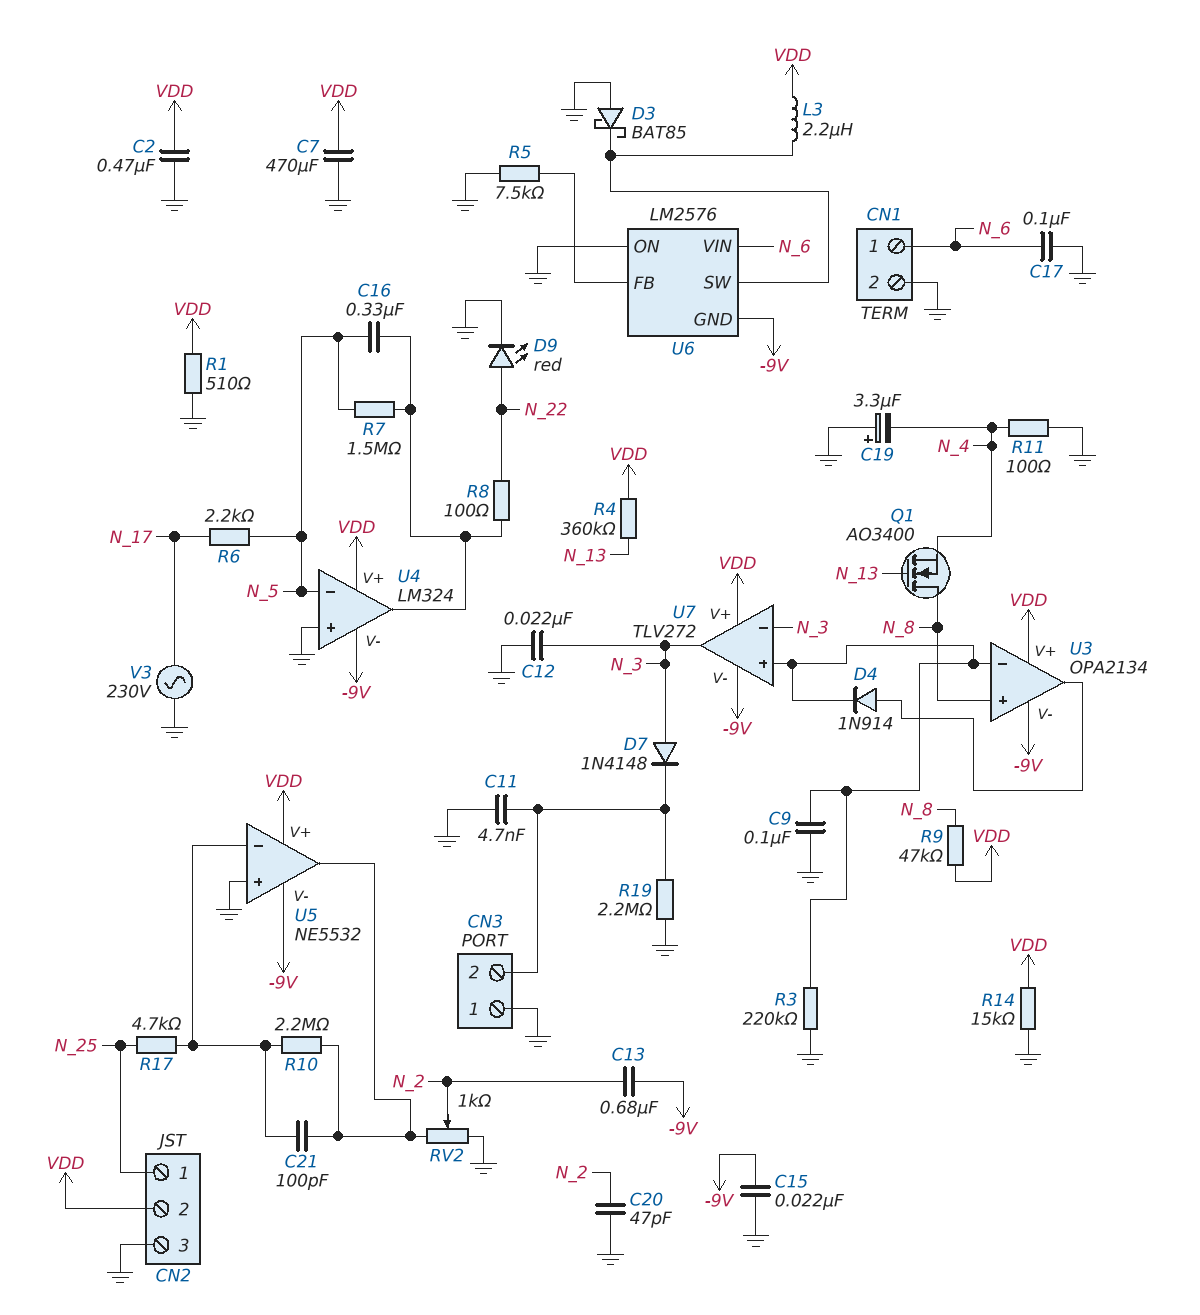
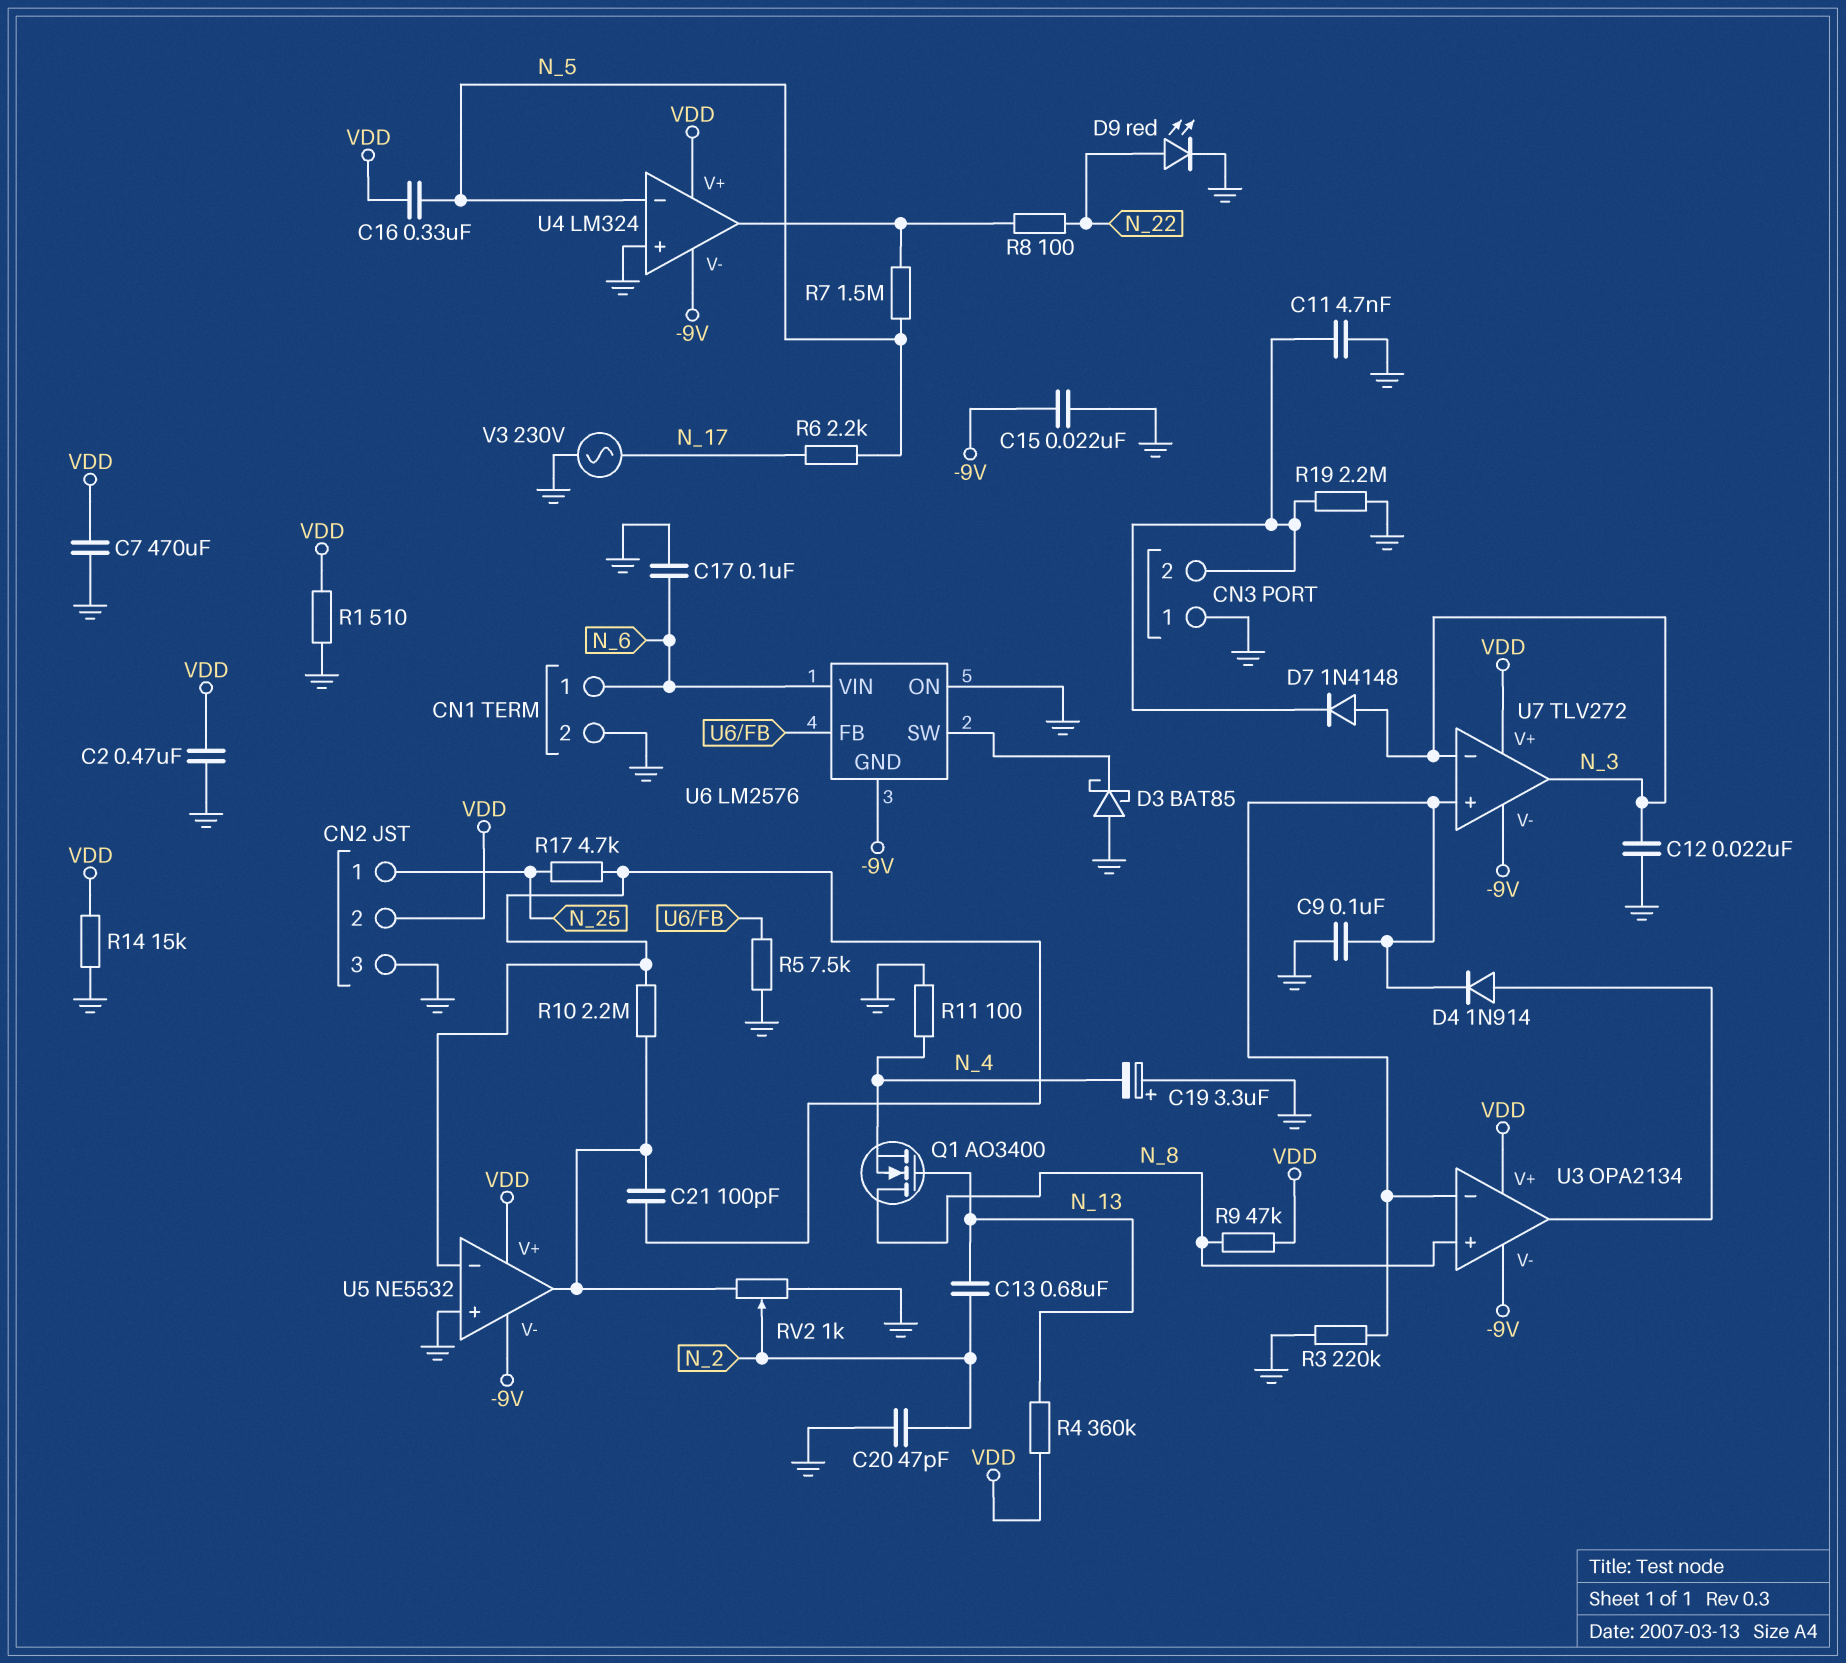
C13: 680nF (-9V, N_2) -> 680nF (N_2, N_13)
C16: 330nF (N_5, U4/out) -> 330nF (N_5, VDD)
L3: 2.2uH (U6/SW, VDD) -> none

